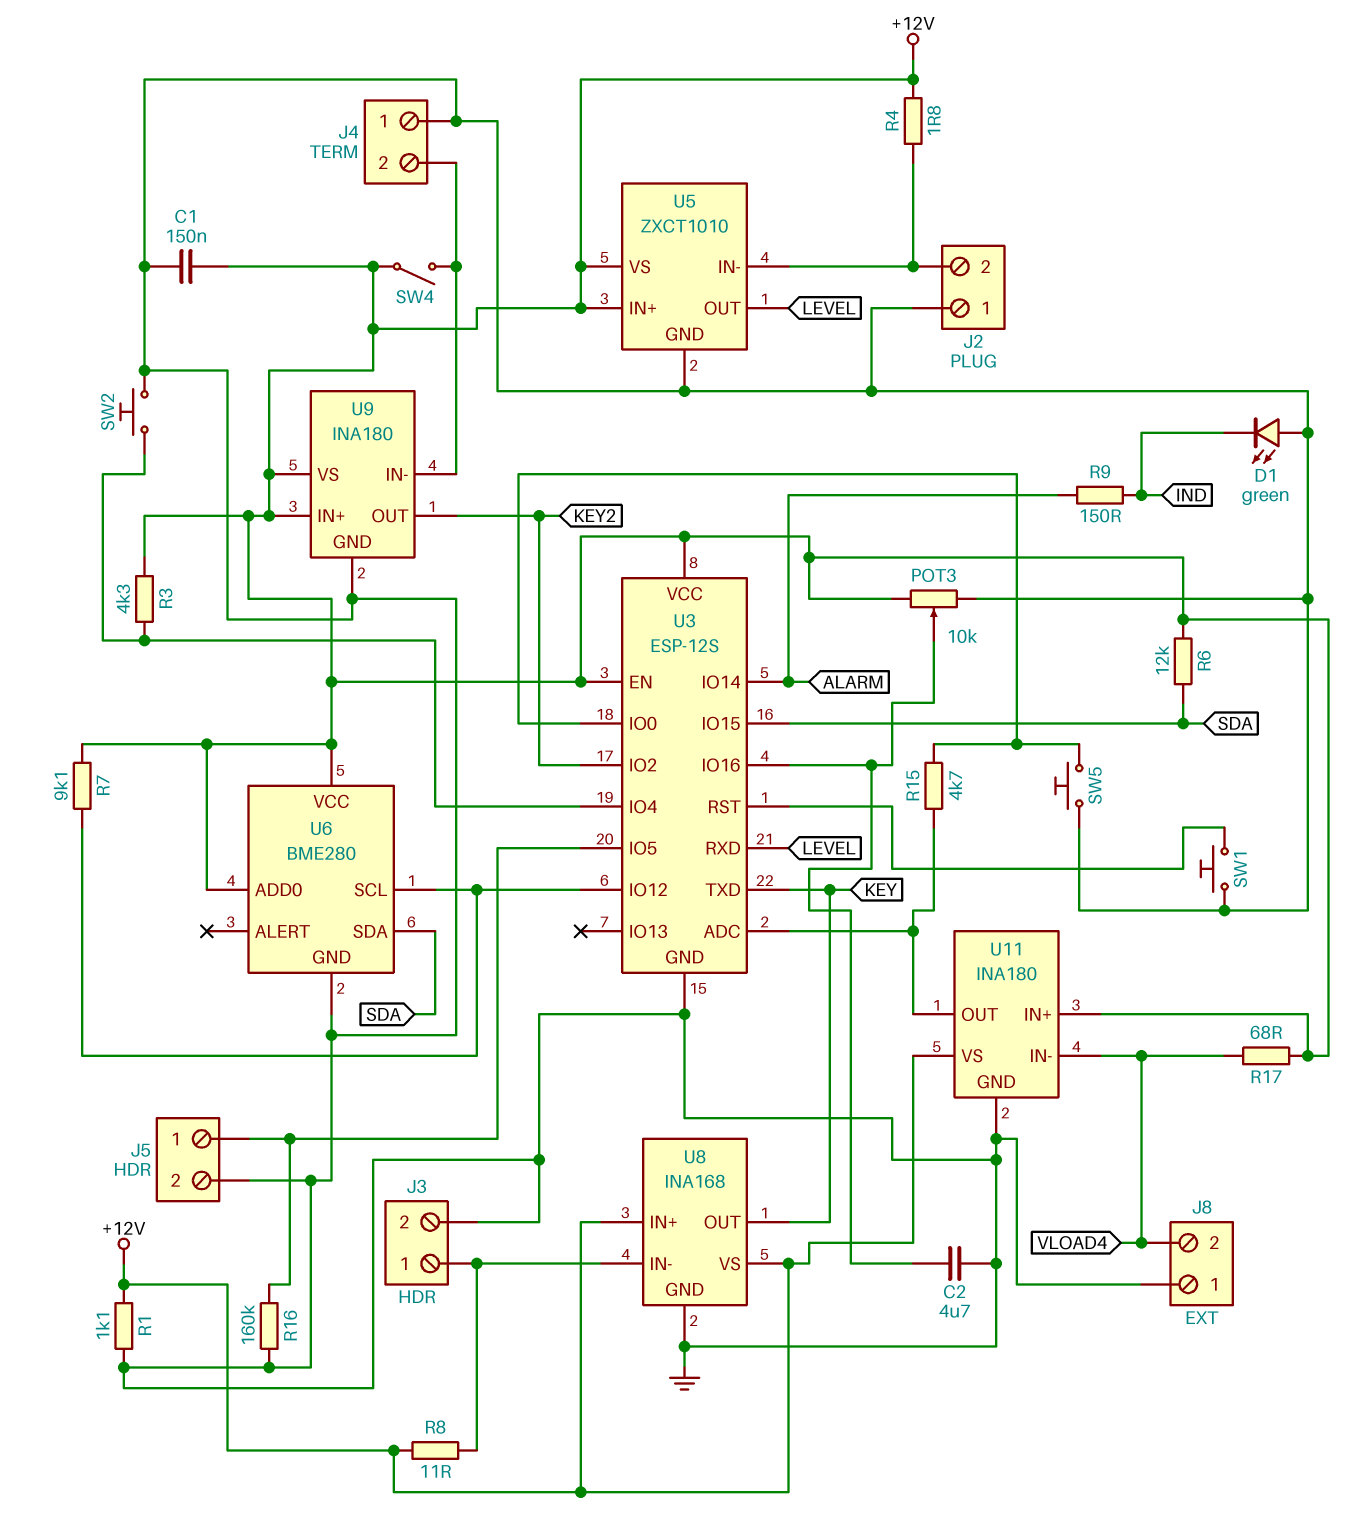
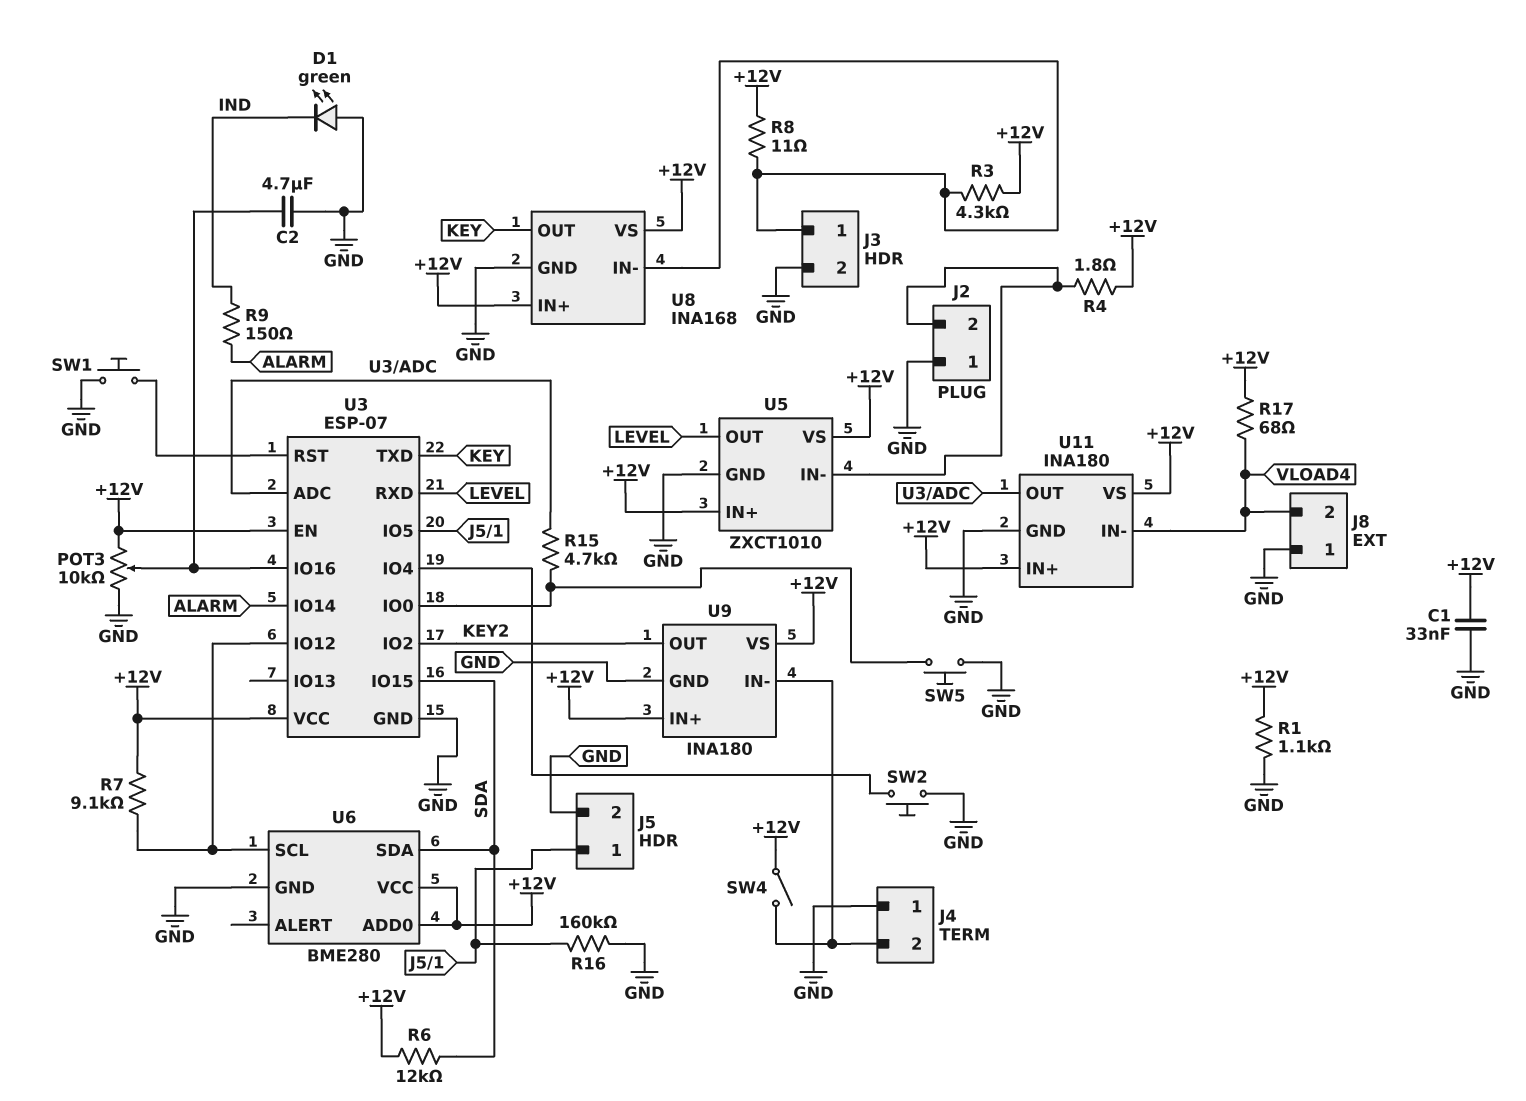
C1: 150nF (+12V, GND) -> 33nF (+12V, GND)
R3: 4.3k (+12V, U3/IO4) -> 4.3k (+12V, J3/1)
U3: ESP-12S -> ESP-07

